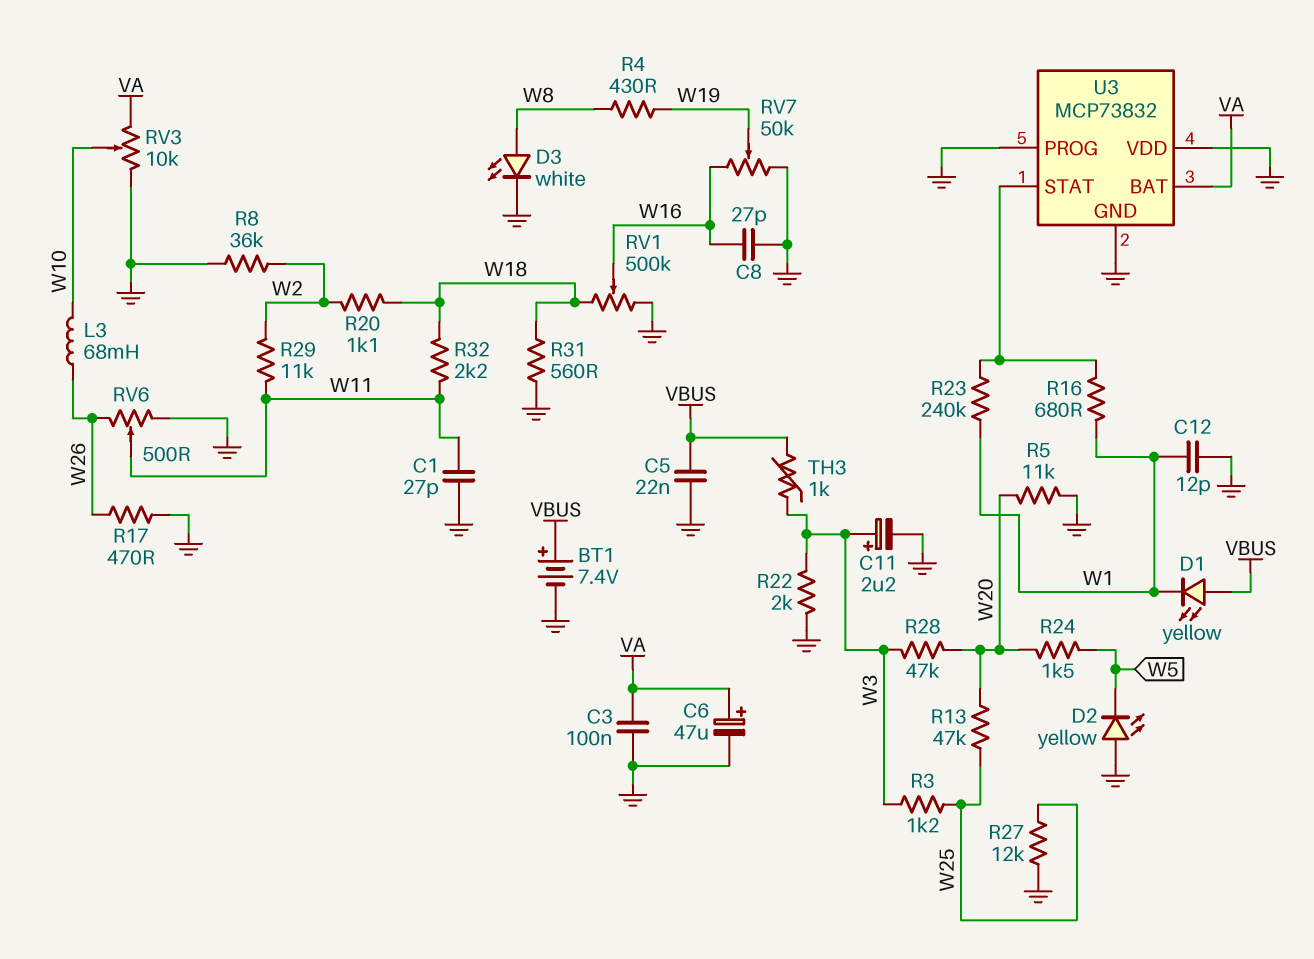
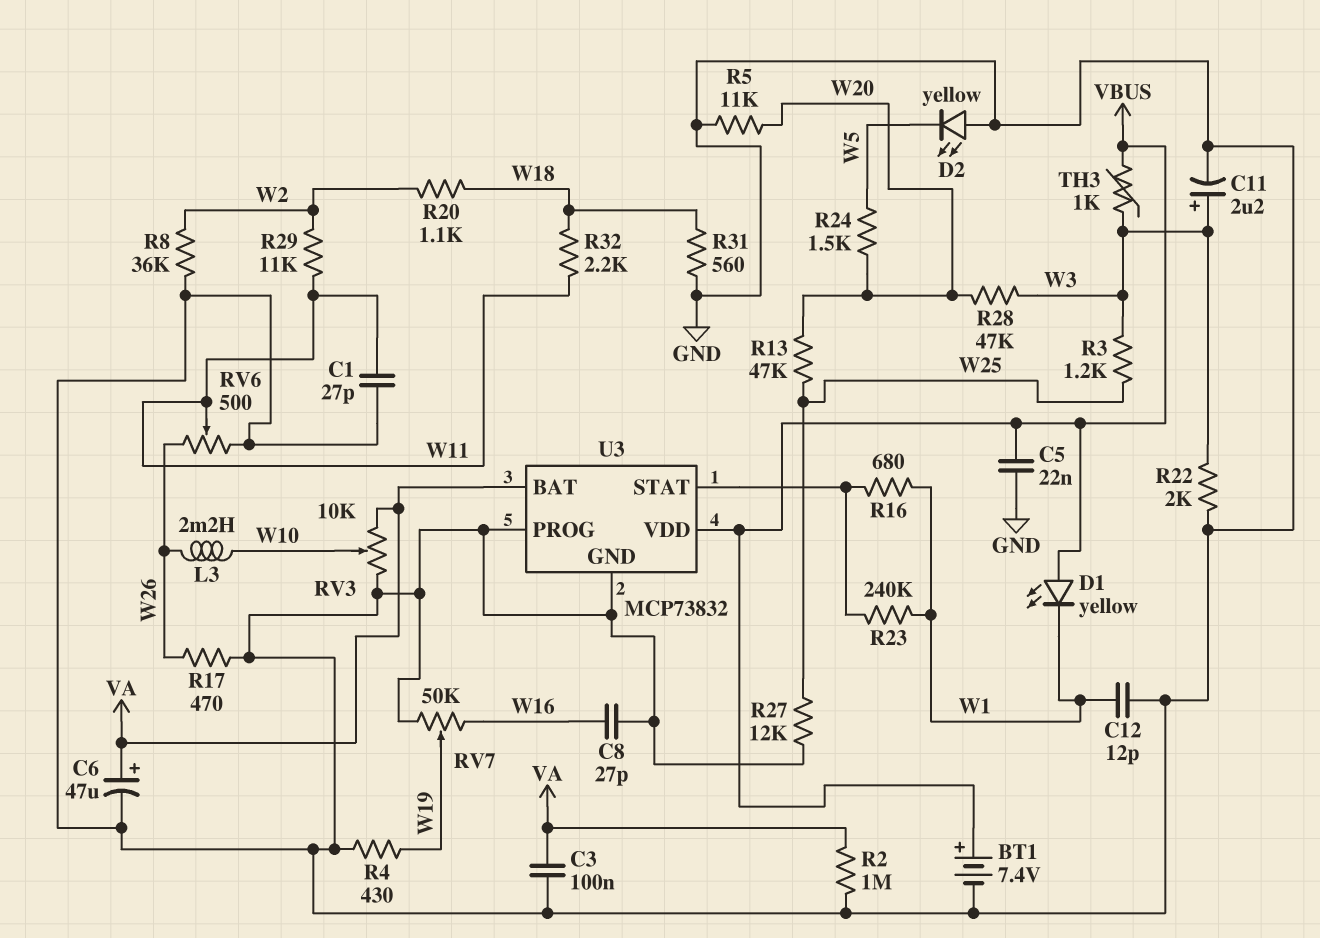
D3: LED white (A W8, K GND) -> none
L3: 68mH (W10, W26) -> 2.2mH (W10, W26)
R2: none -> 1M (GND, VA)
R4: 430 (W8, W19) -> 430 (GND, W19)
RV1: 500k (GND, W18, wiper W16) -> none
U3 pin VDD: GND -> VBUS

